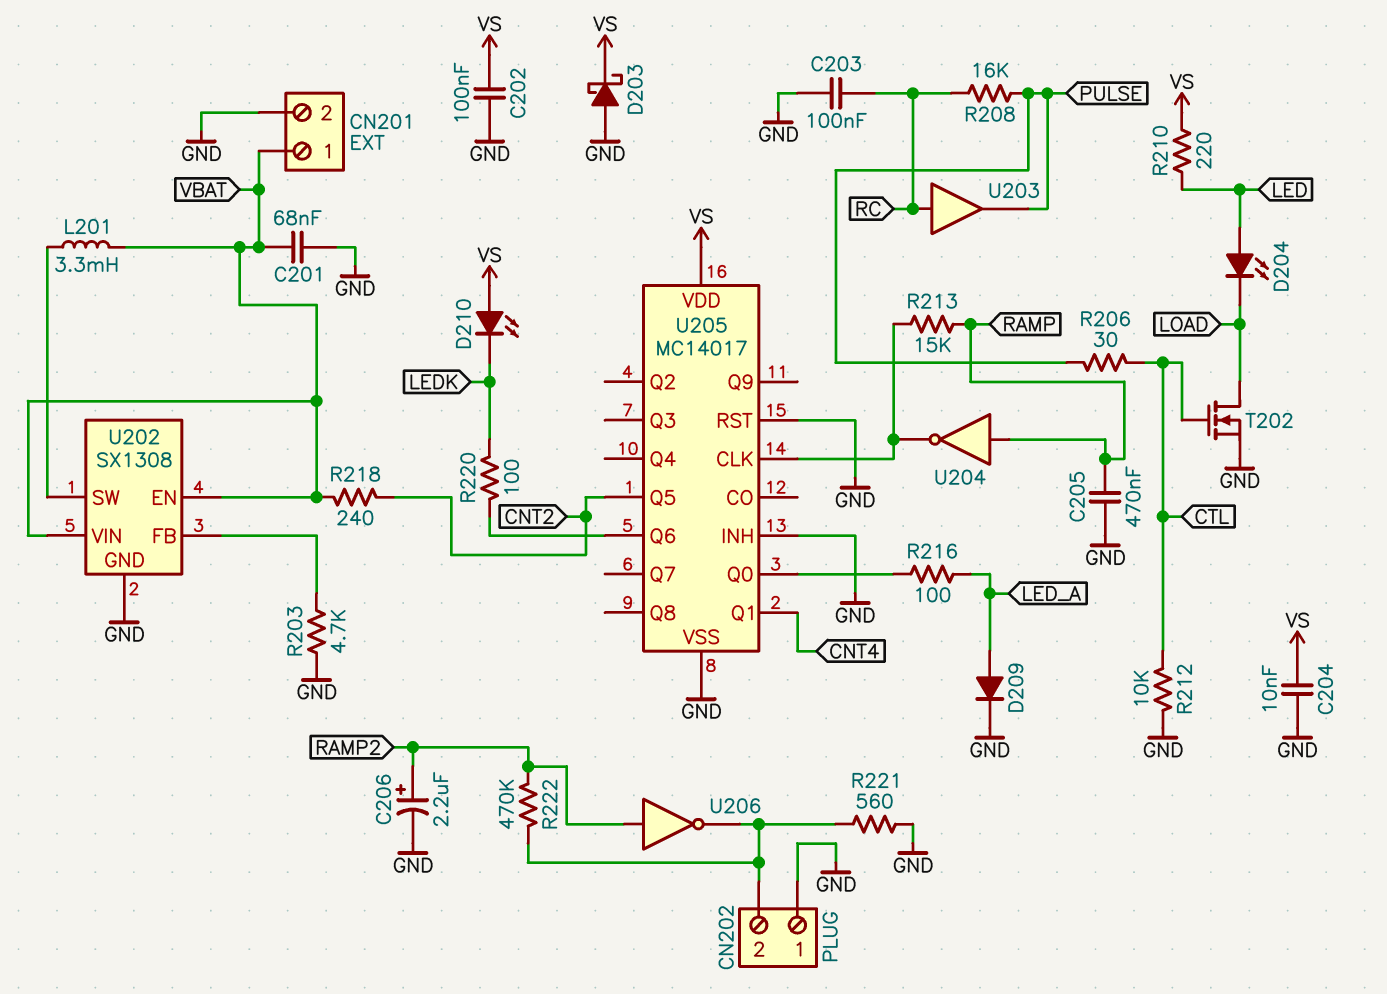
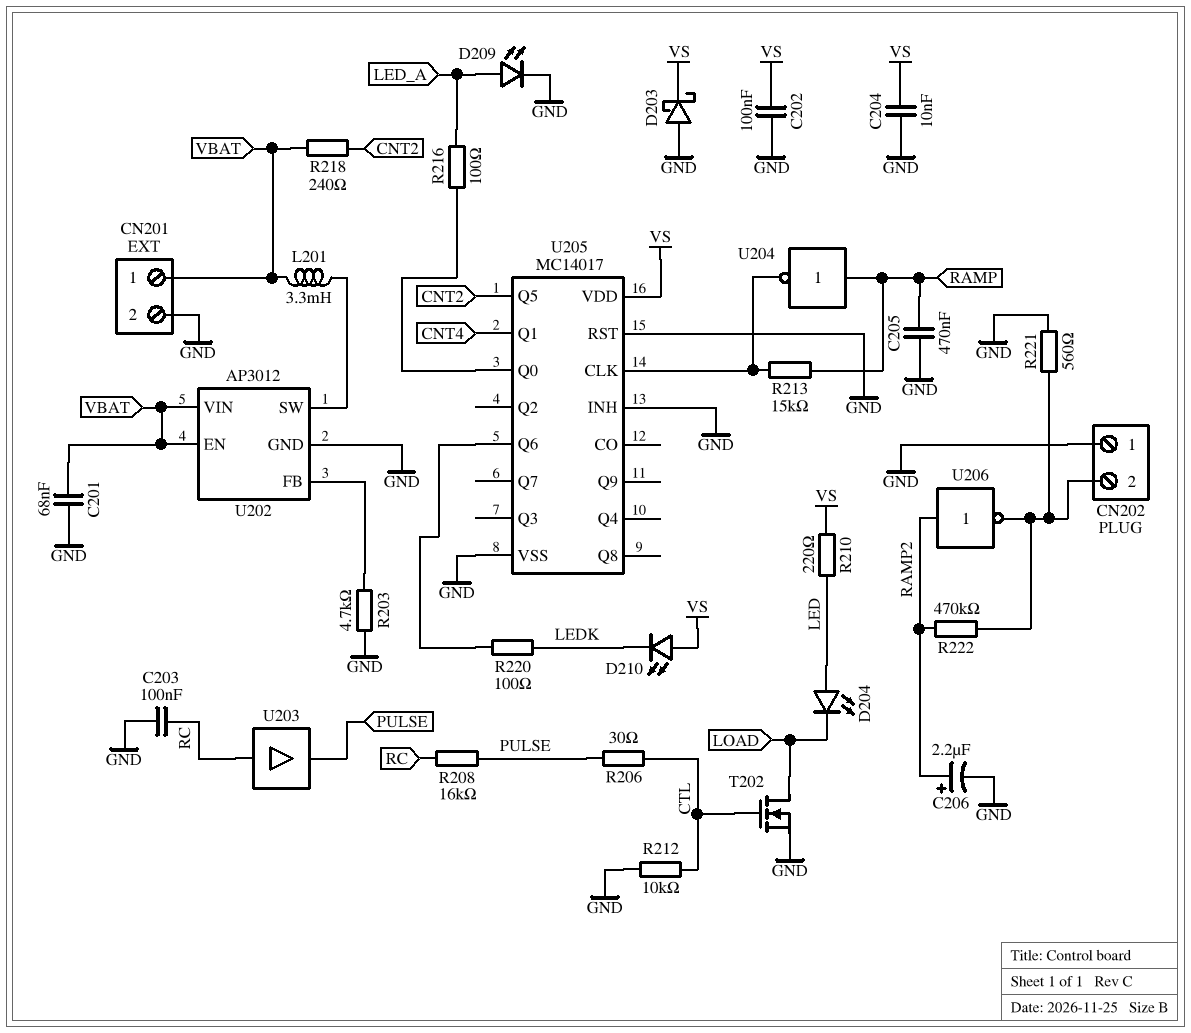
D209: diode (A LED_A, K GND) -> LED (A LED_A, K GND)
U202: SX1308 -> AP3012

